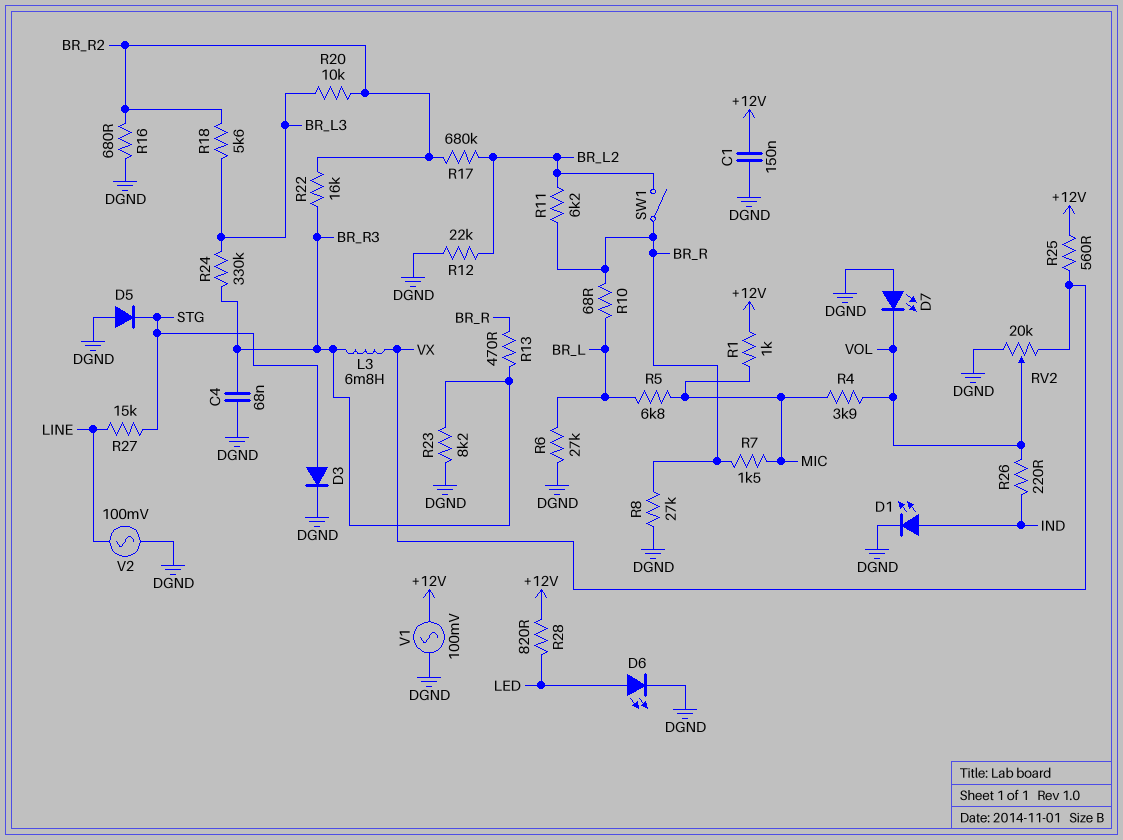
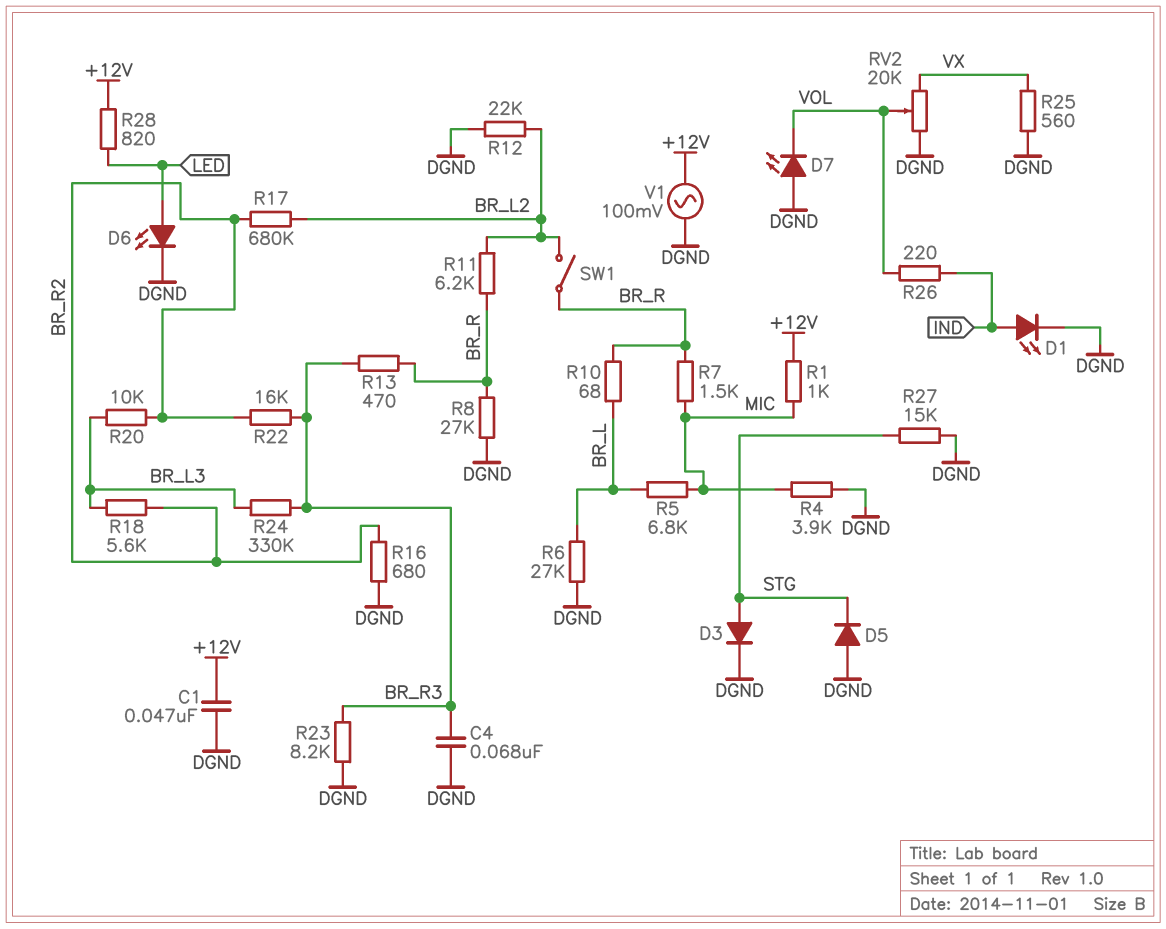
C1: 150nF (+12V, DGND) -> 47nF (+12V, DGND)
L3: 6.8mH (BR_R3, VX) -> none
R4: 3.9k (MIC, VOL) -> 3.9k (DGND, MIC)
R25: 560 (+12V, VX) -> 560 (DGND, VX)
R27: 15k (LINE, STG) -> 15k (DGND, STG)
V2: AC 100mV (DGND, LINE) -> none

